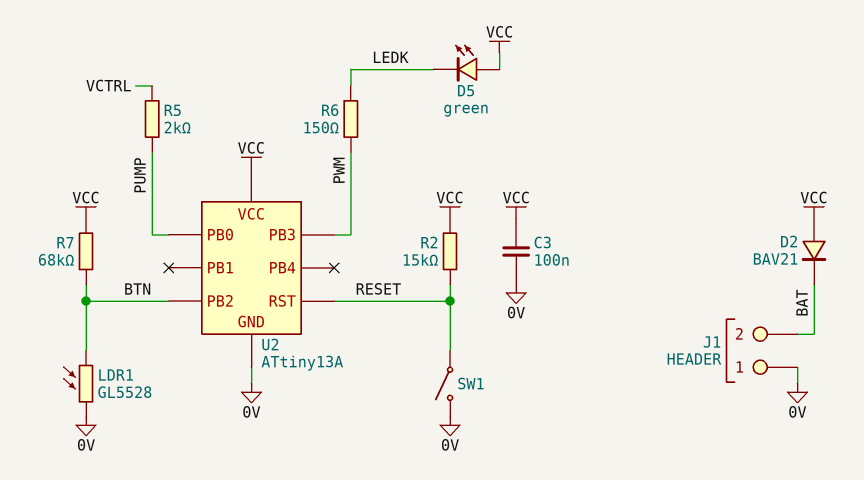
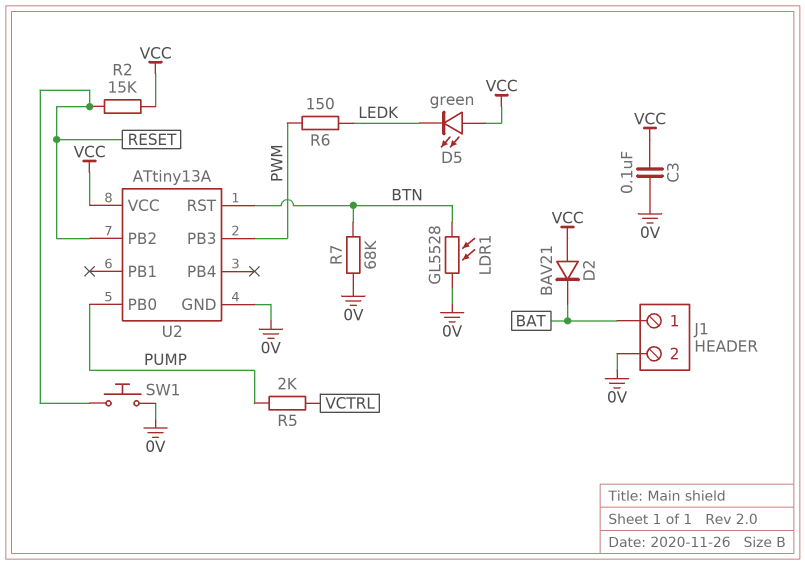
J1 pin 1: 0V -> BAT
J1 pin 2: BAT -> 0V
R7: 68k (BTN, VCC) -> 68k (0V, BTN)
SW1: switch (0V, RESET) -> button (0V, RESET)
U2 pin PB2: BTN -> RESET
U2 pin RST: RESET -> BTN

